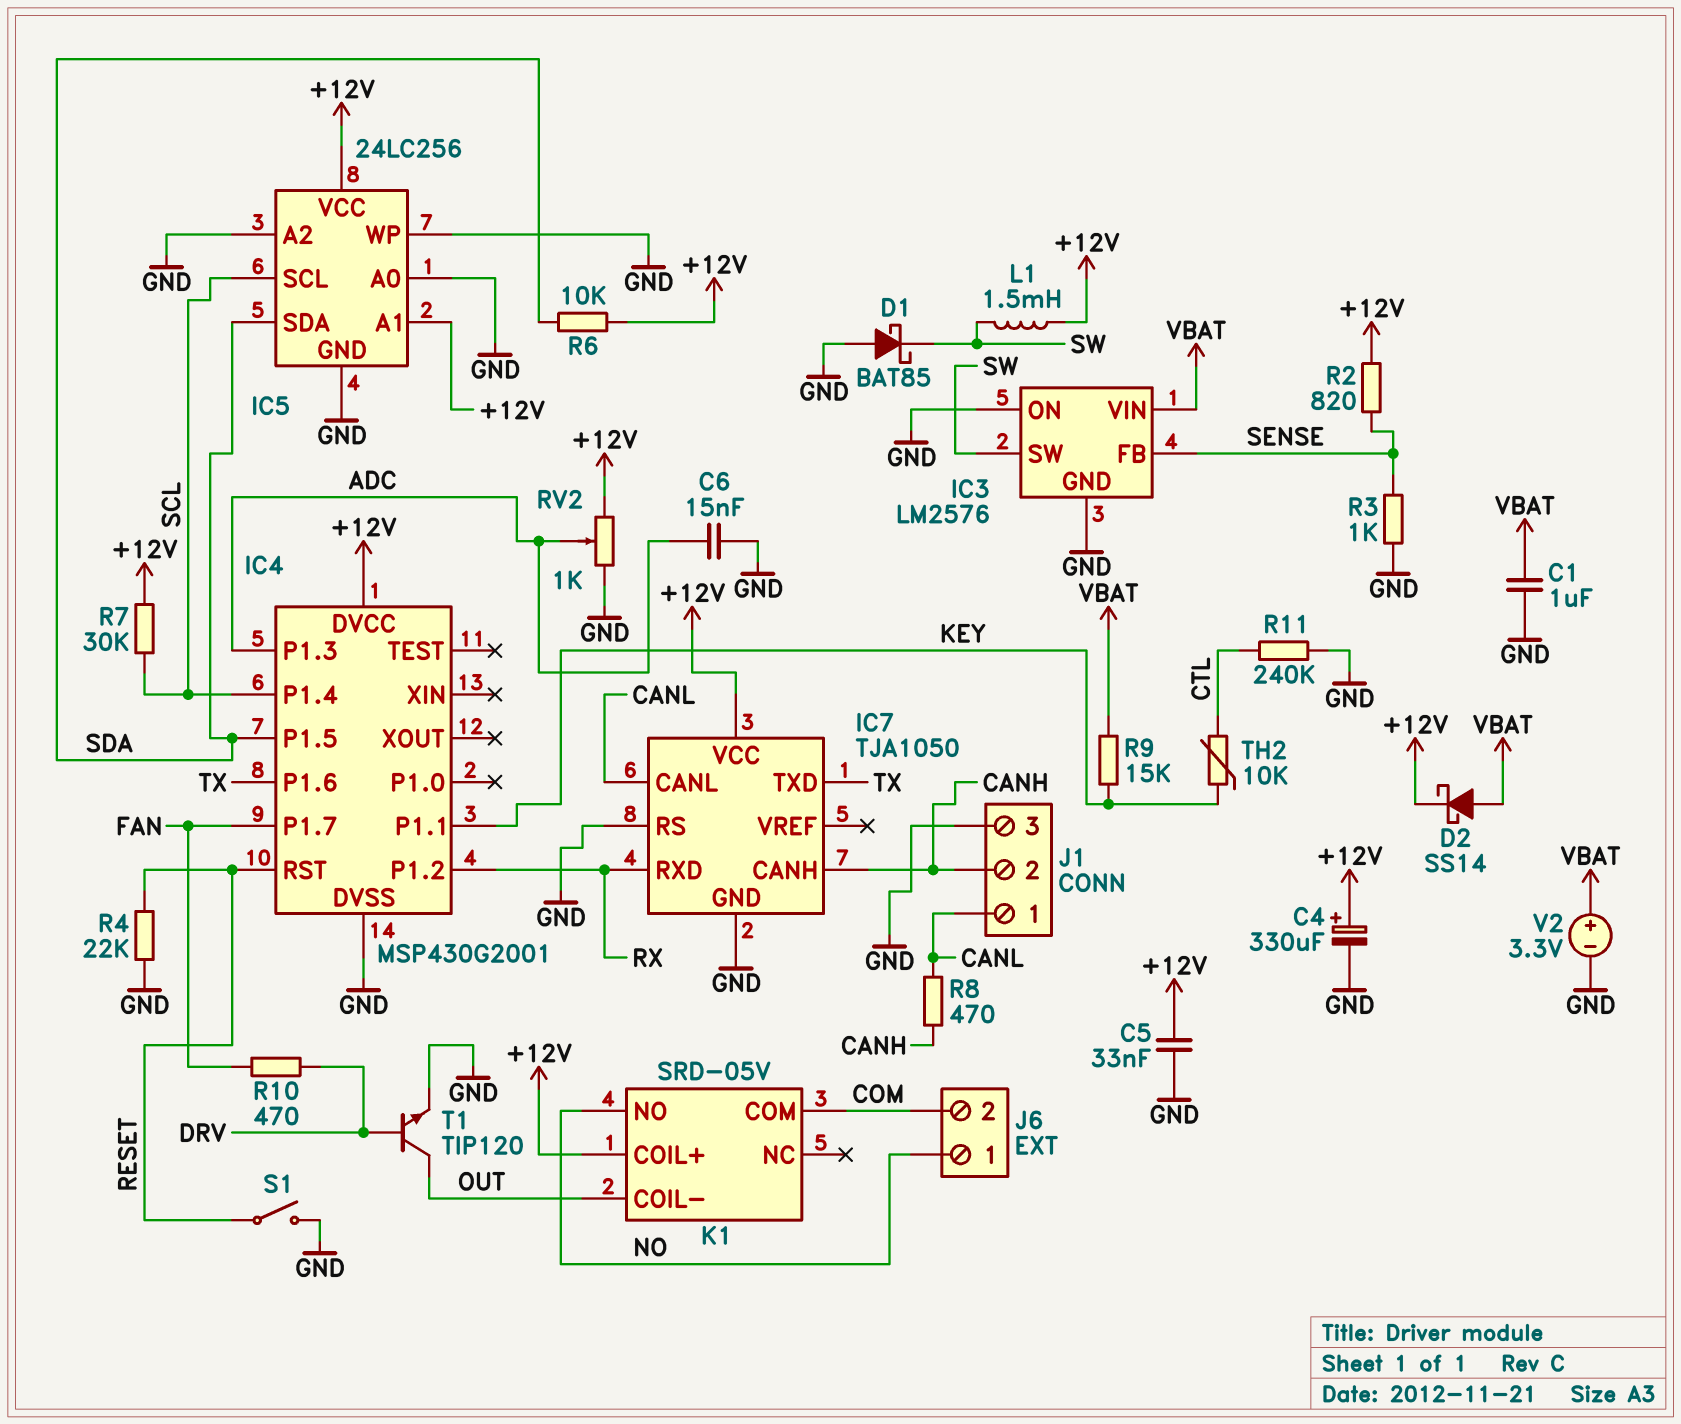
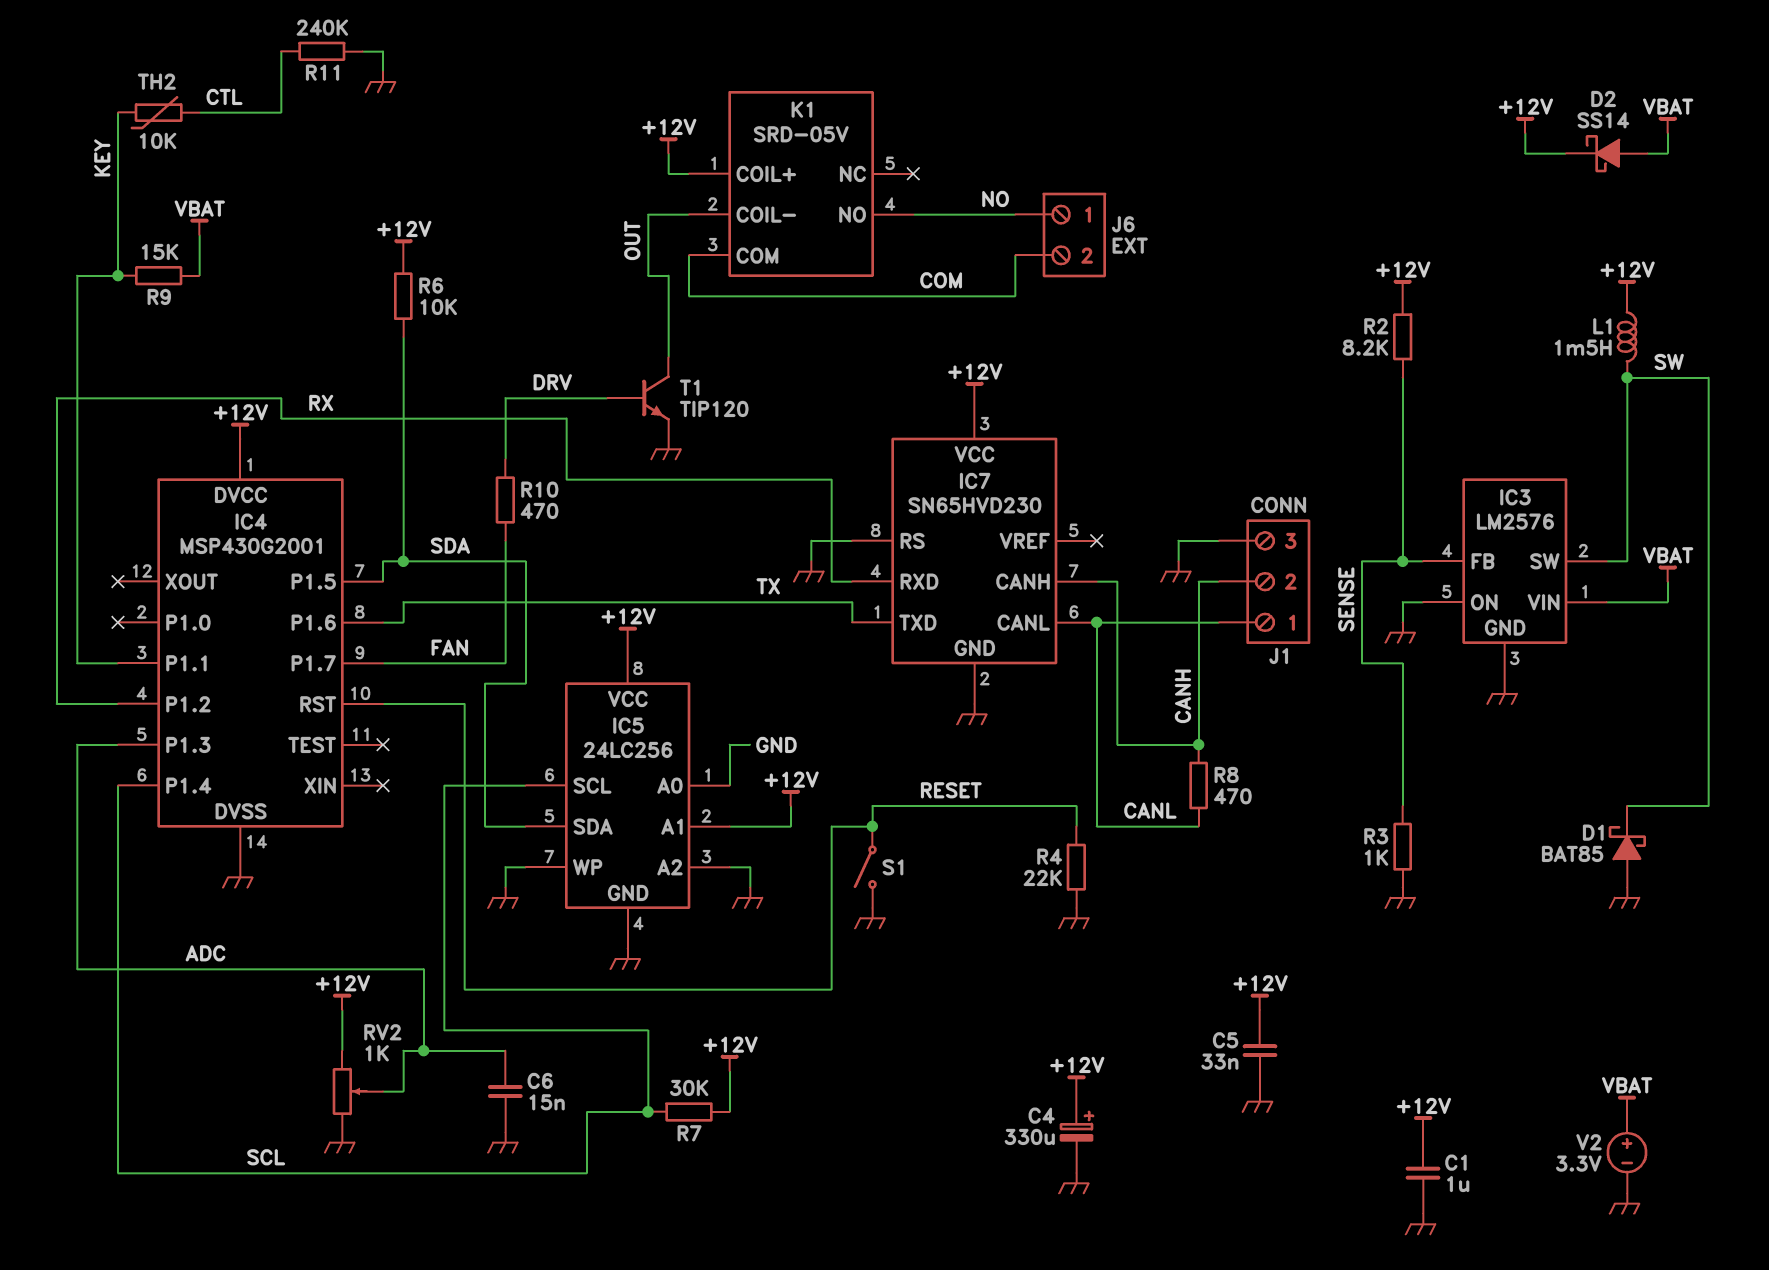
C1: 1uF (GND, VBAT) -> 1uF (+12V, GND)
IC7: TJA1050 -> SN65HVD230
R2: 820 (+12V, SENSE) -> 8.2k (+12V, SENSE)

